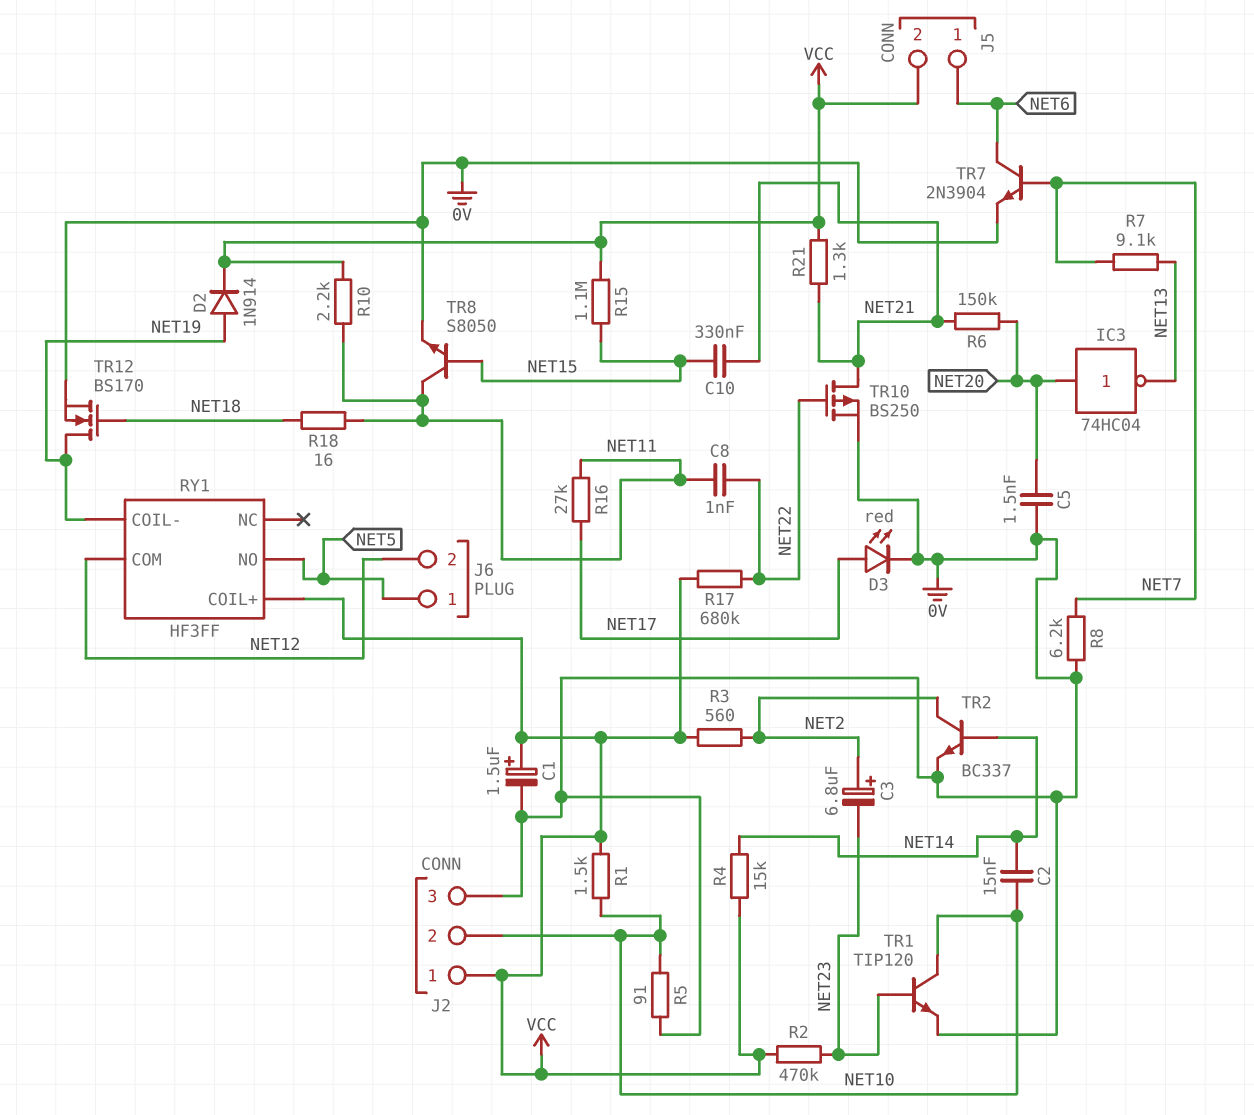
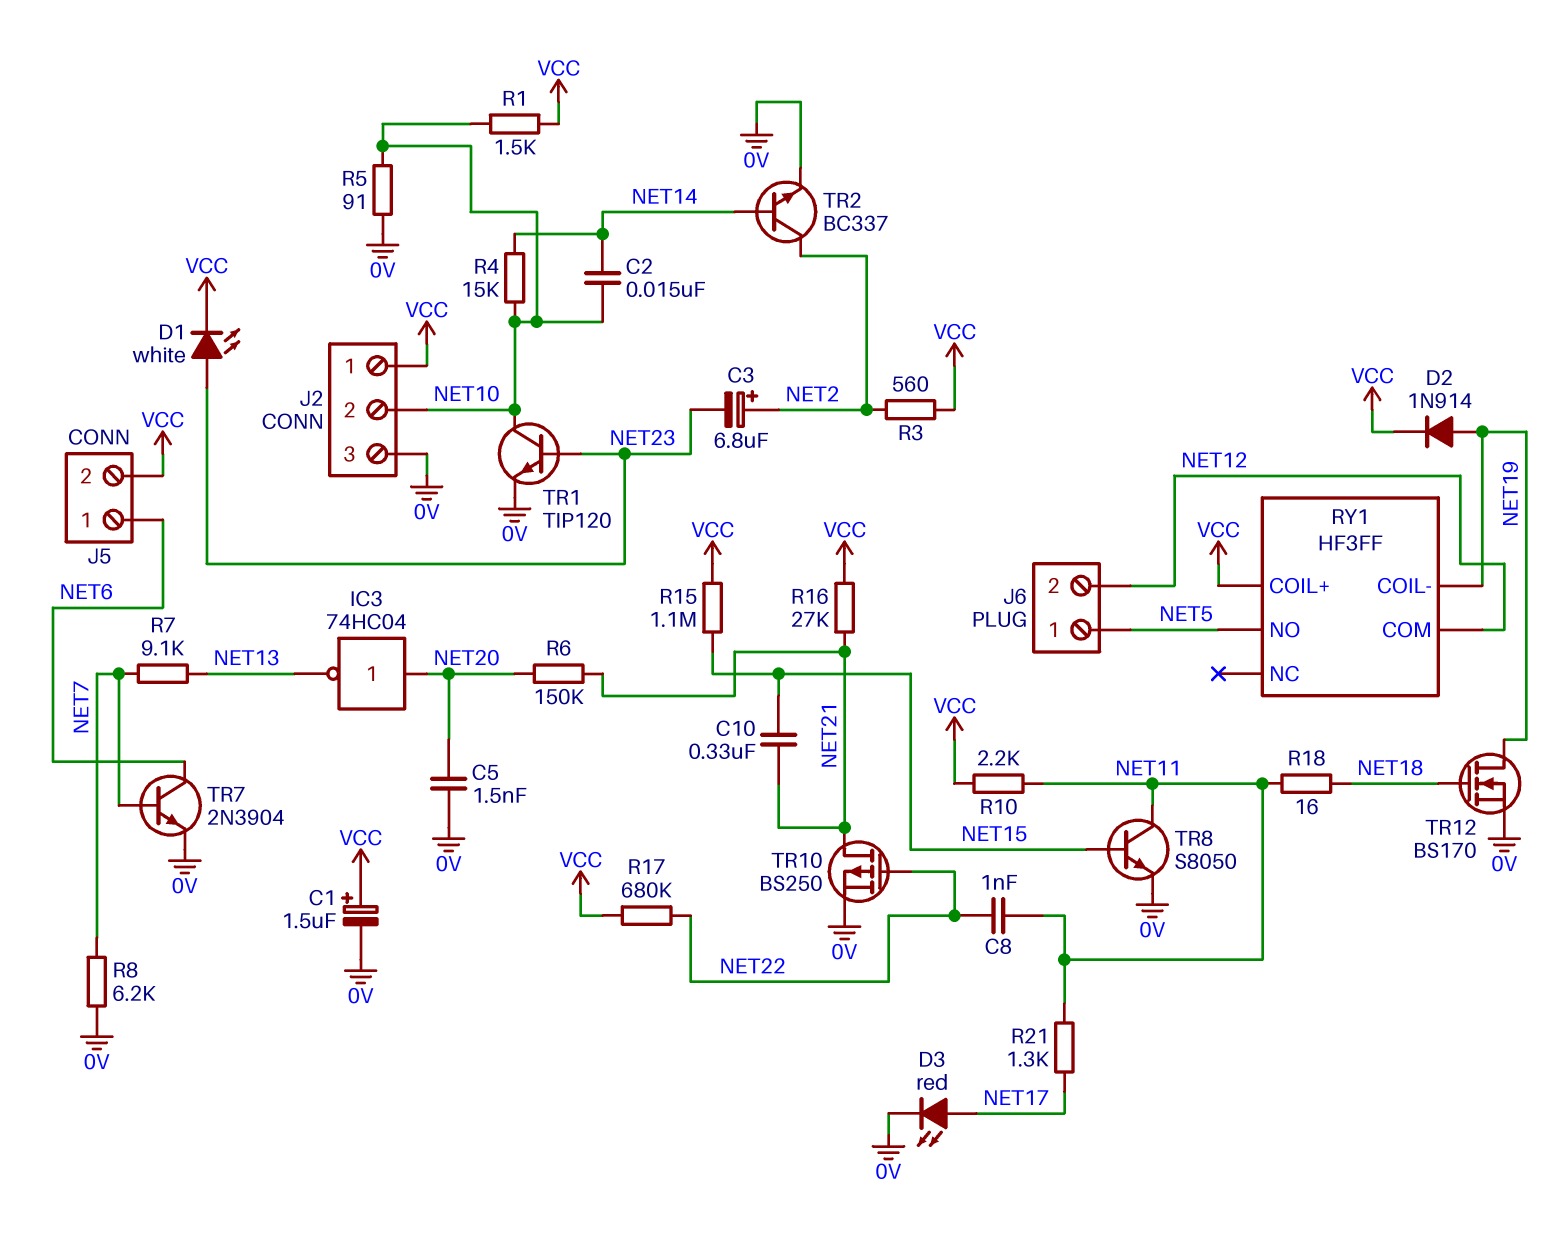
D1: none -> LED white (A NET23, K VCC)
R2: 470k (NET23, VCC) -> none
R4: 15k (NET14, VCC) -> 15k (NET10, NET14)
R16: 27k (NET11, NET17) -> 27k (NET21, VCC)
R21: 1.3k (NET21, VCC) -> 1.3k (NET11, NET17)

